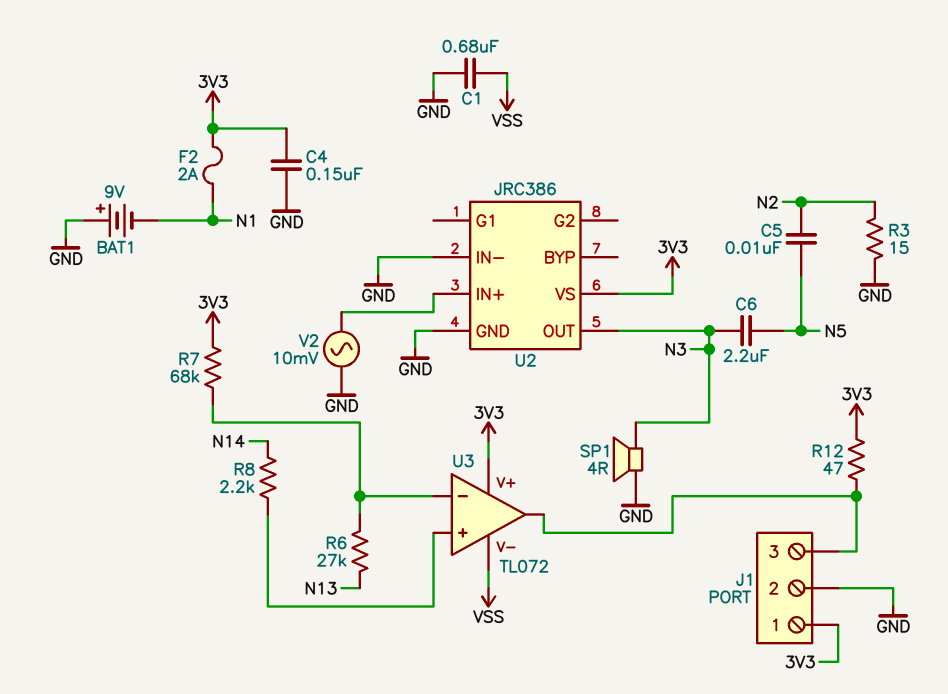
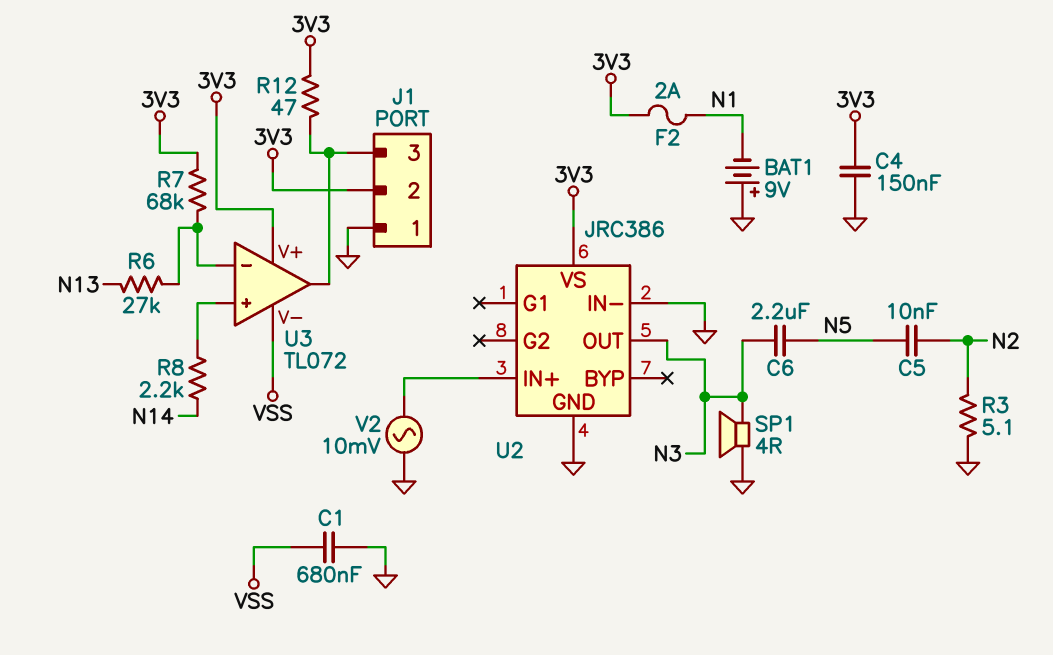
J1 pin 1: 3V3 -> GND
J1 pin 2: GND -> 3V3
R3: 15 (GND, N2) -> 5.1 (GND, N2)

